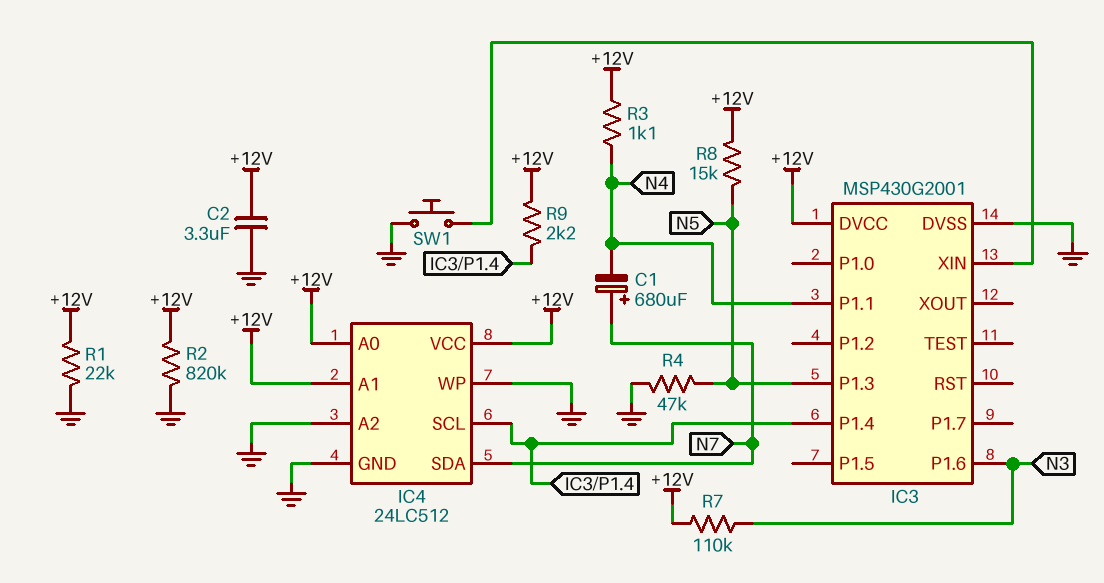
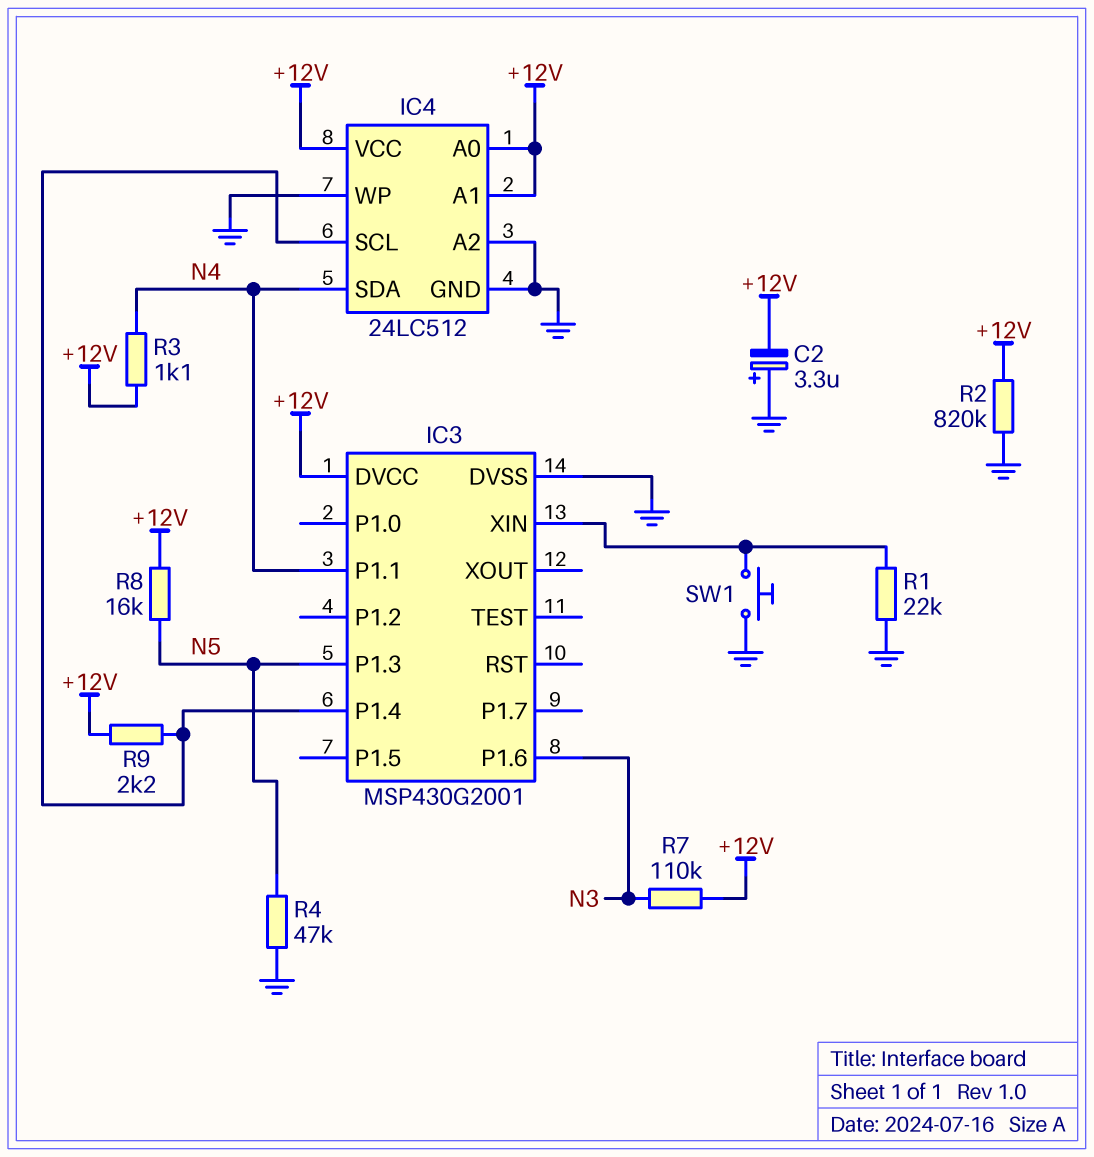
C1: 680uF (plus N7, minus N4) -> none
C2: 3.3uF (+12V, GND) -> 3.3uF (plus GND, minus +12V)
IC4 pin SDA: N7 -> N4
R1: 22k (+12V, GND) -> 22k (GND, IC3/XIN)
R8: 15k (+12V, N5) -> 16k (+12V, N5)

